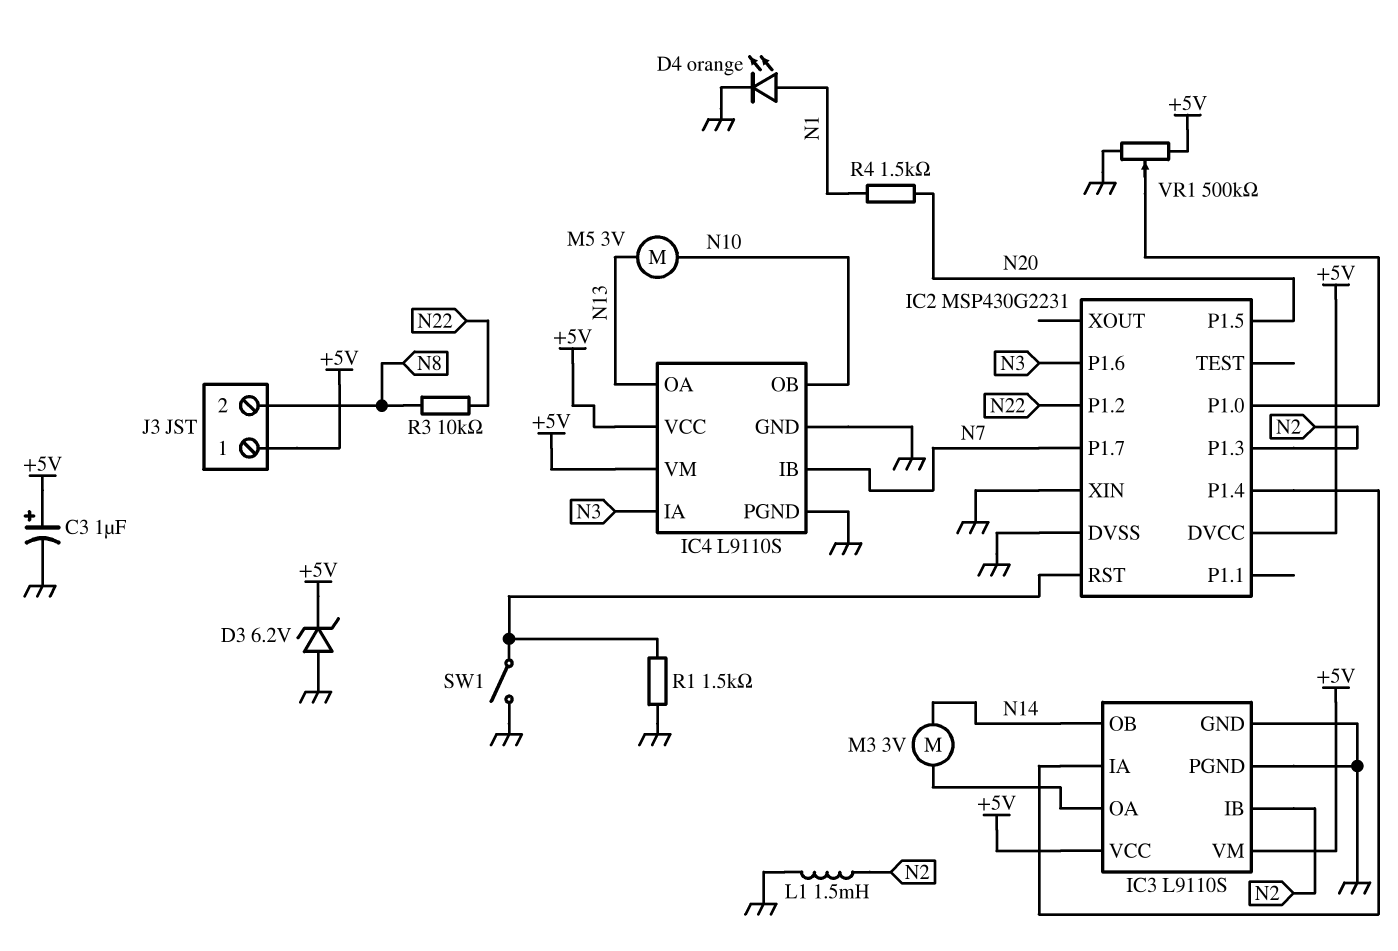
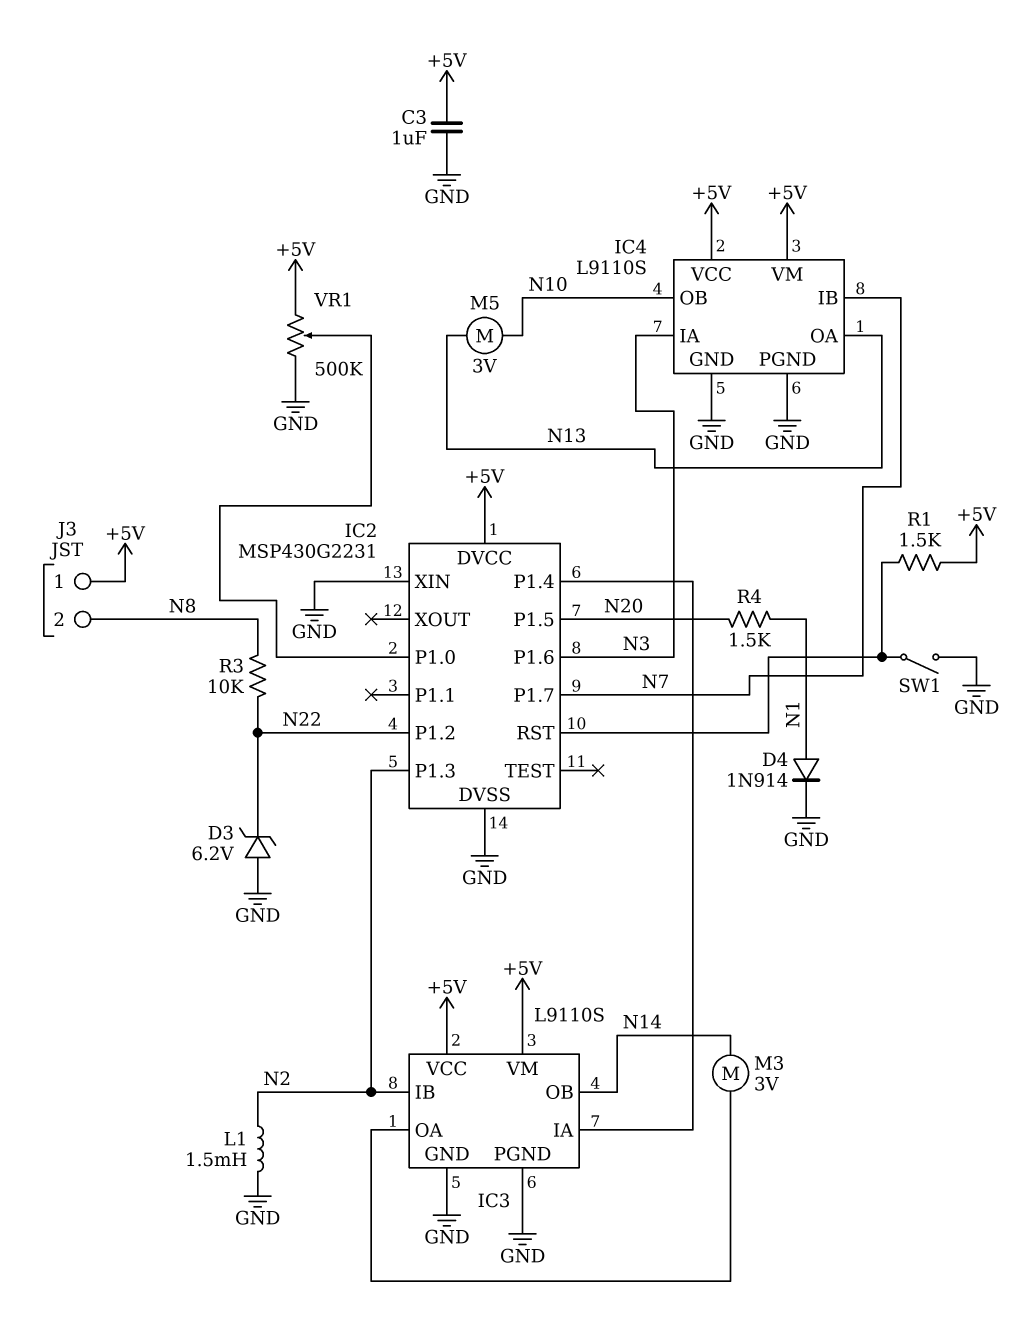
C3: 1uF (plus +5V, minus GND) -> 1uF (+5V, GND)
D3: zener 6.2V (A GND, K +5V) -> zener 6.2V (A GND, K N22)
D4: LED orange (A N1, K GND) -> diode 1N914 (A N1, K GND)
R1: 1.5k (GND, IC2/RST) -> 1.5k (+5V, IC2/RST)

